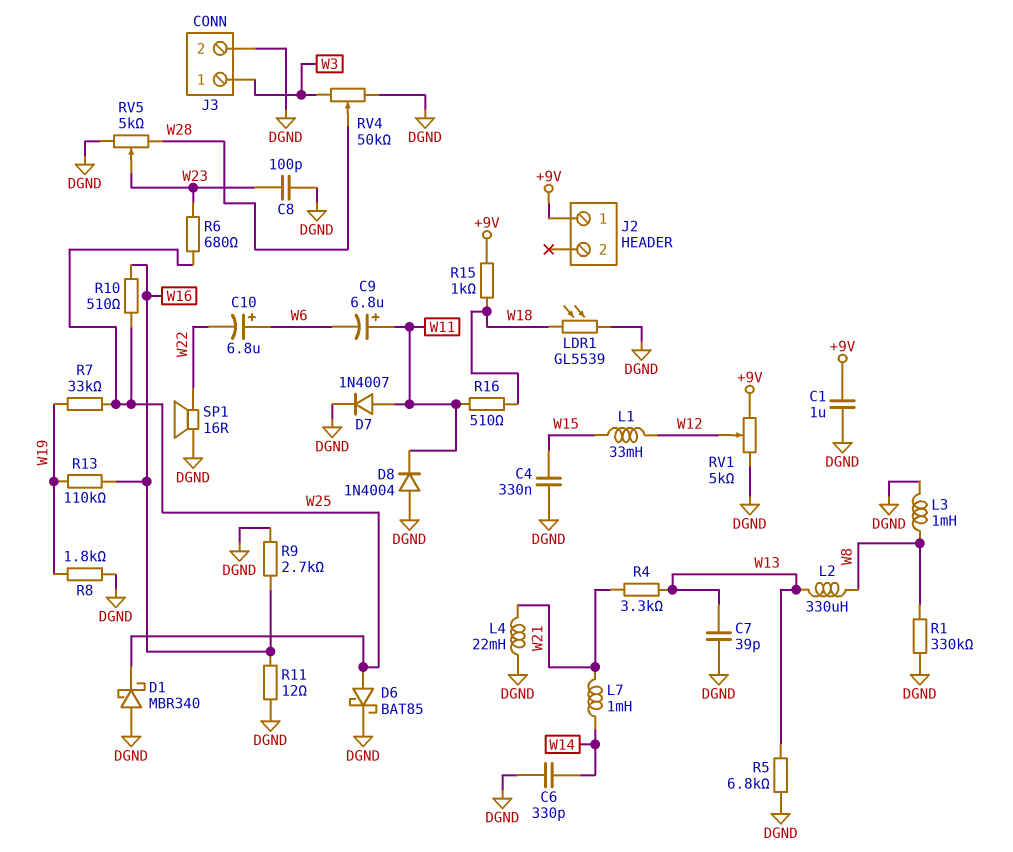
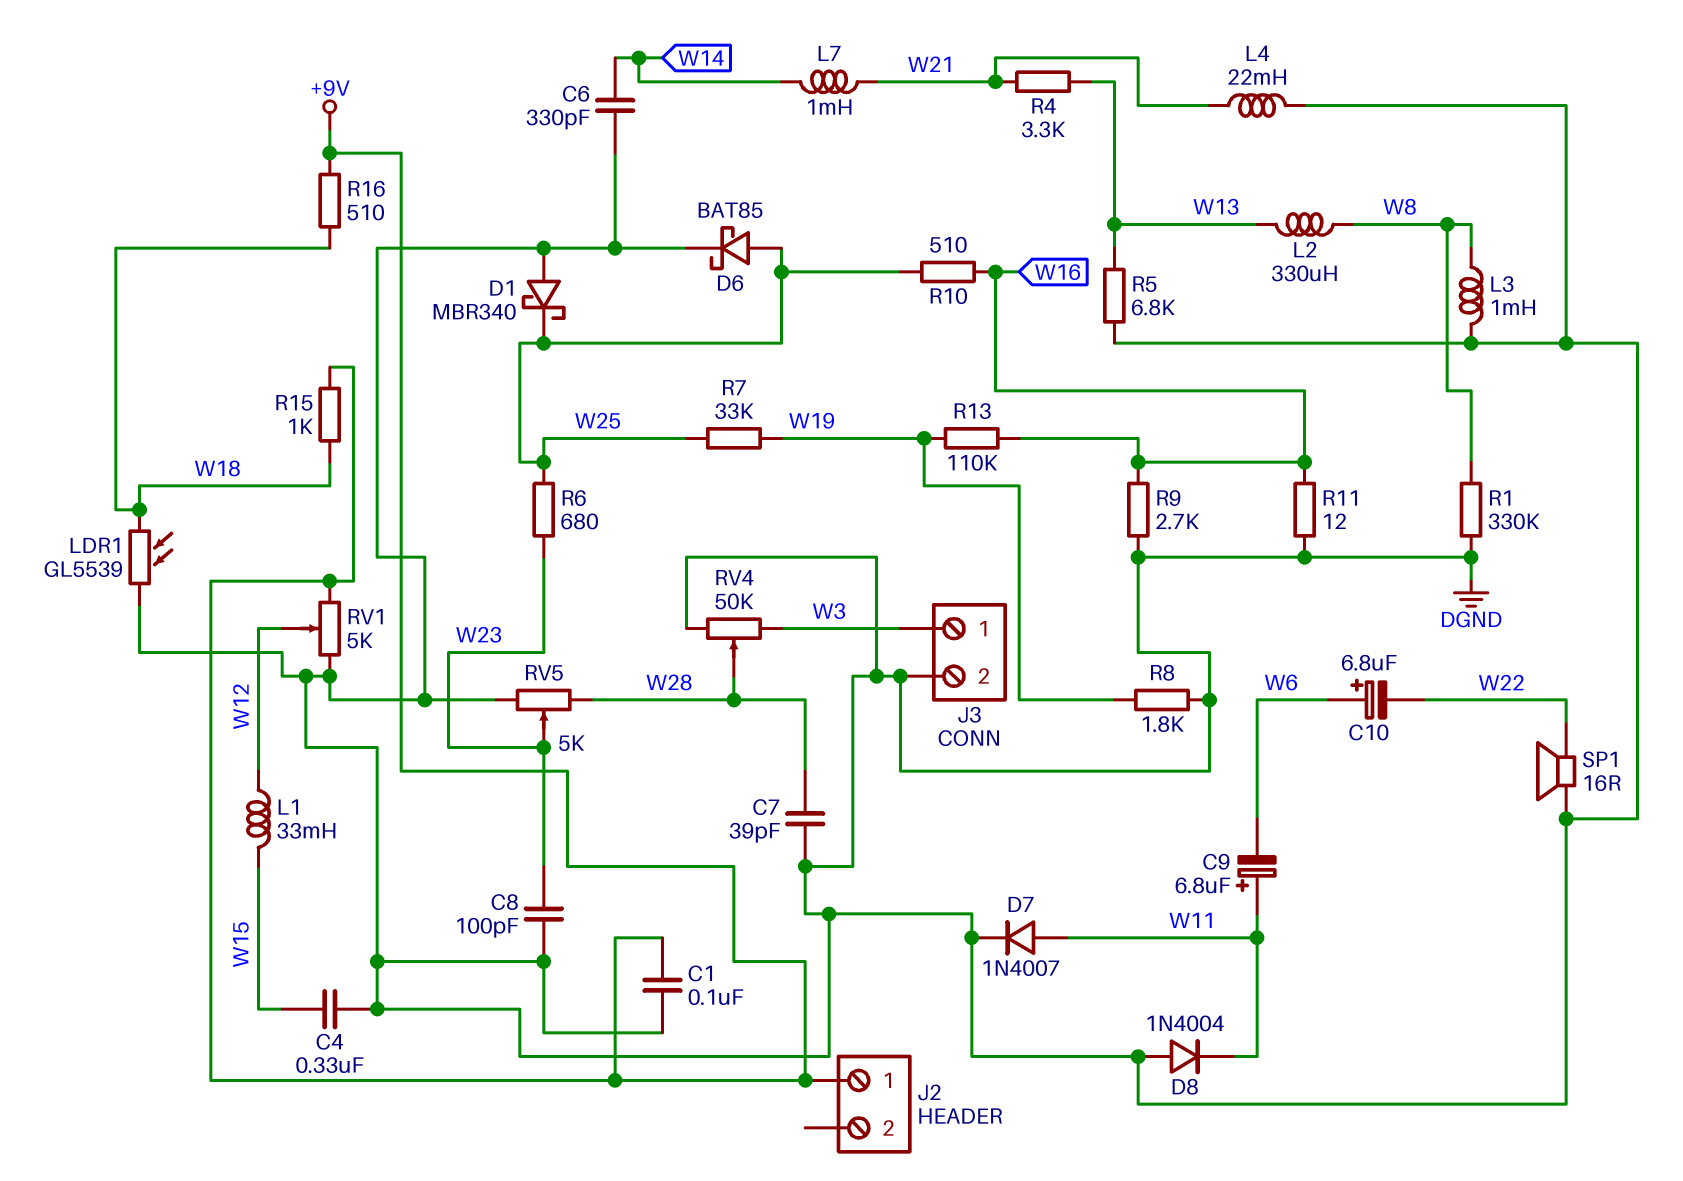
C1: 1uF (+9V, DGND) -> 100nF (+9V, DGND)
C7: 39pF (DGND, W13) -> 39pF (DGND, W28)
R16: 510 (W11, W18) -> 510 (+9V, W18)

